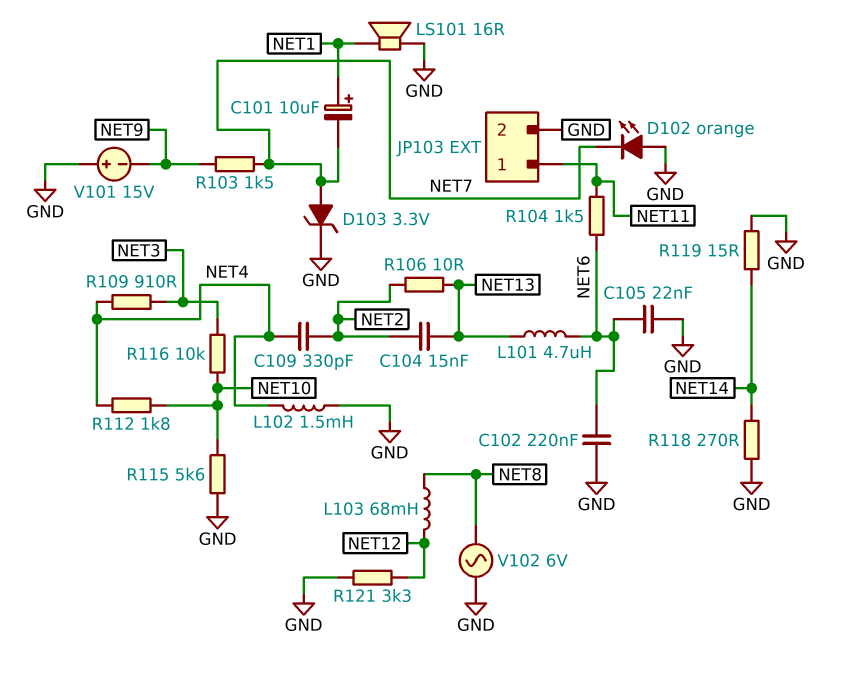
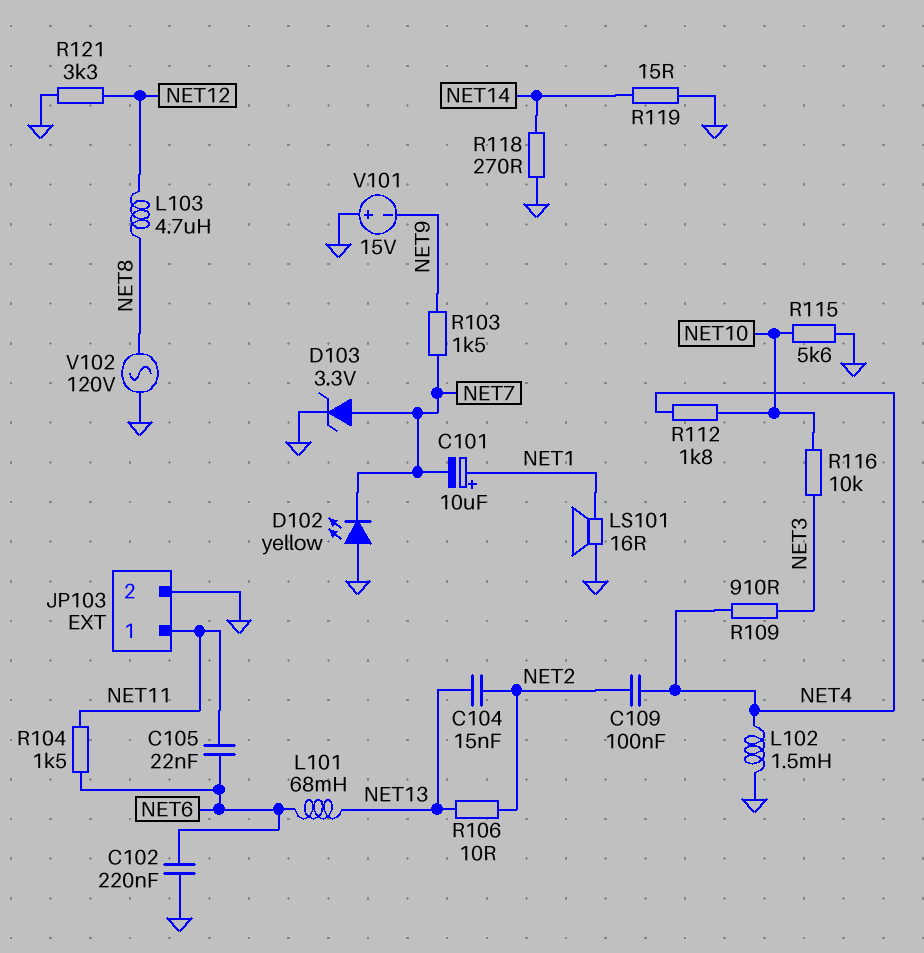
C105: 22nF (GND, NET6) -> 22nF (NET6, NET11)
C109: 330pF (NET2, NET4) -> 100nF (NET2, NET4)
D102: LED orange (A GND, K NET7) -> LED yellow (A GND, K NET7)
L101: 4.7uH (NET6, NET13) -> 68mH (NET6, NET13)
L103: 68mH (NET8, NET12) -> 4.7uH (NET8, NET12)
V102: AC 6V (GND, NET8) -> AC 120V (GND, NET8)

